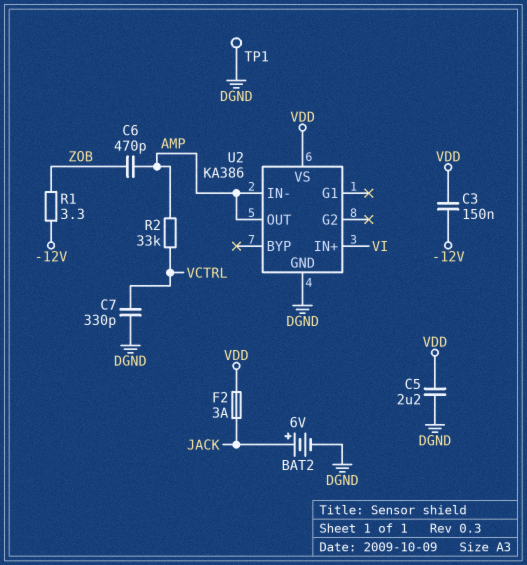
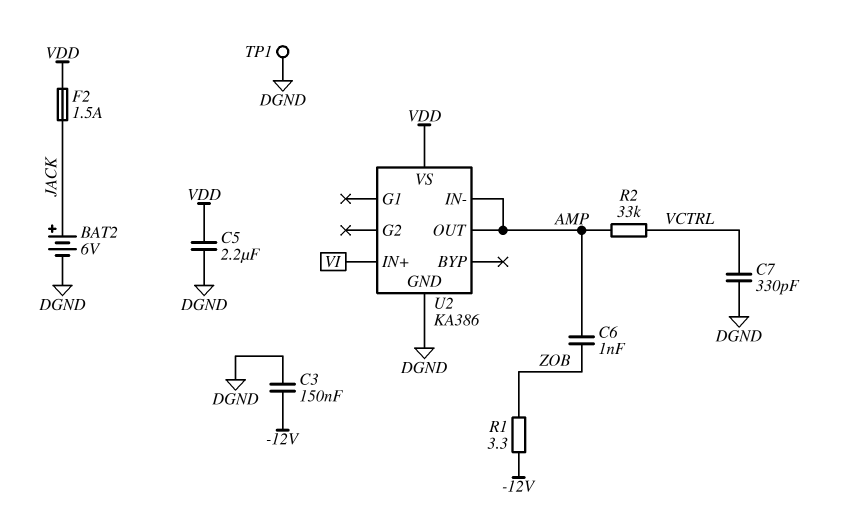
C3: 150nF (-12V, VDD) -> 150nF (-12V, DGND)
C6: 470pF (AMP, ZOB) -> 1nF (AMP, ZOB)
F2: 3A (JACK, VDD) -> 1.5A (JACK, VDD)

